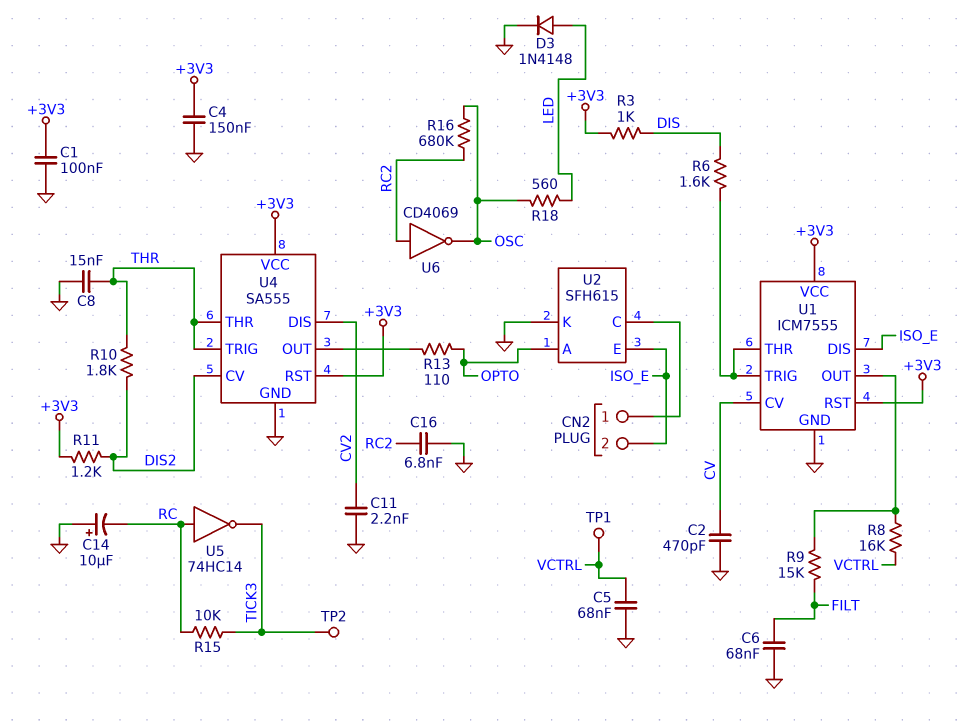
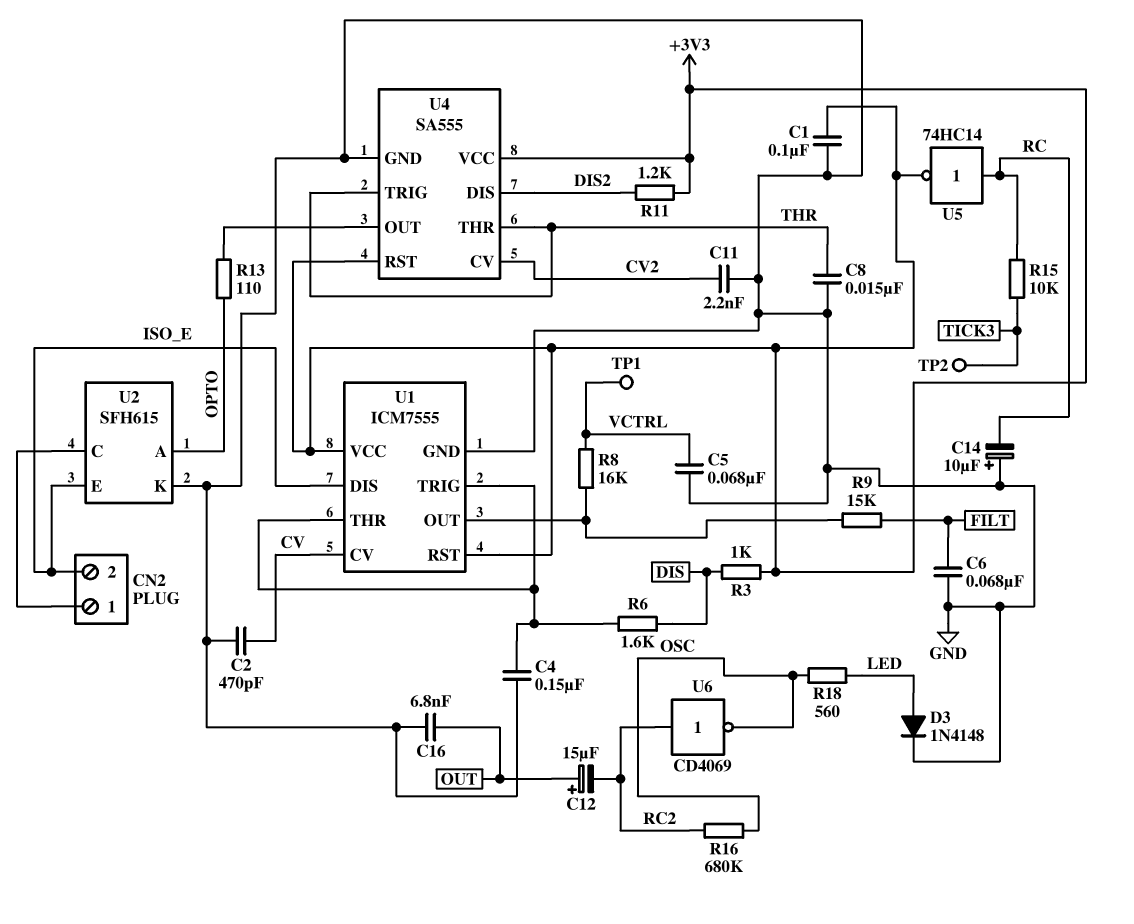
C4: 150nF (+3V3, GND) -> 150nF (GND, U1/THR)
C12: none -> 15uF (plus OUT, minus RC2)
C16: 6.8nF (GND, RC2) -> 6.8nF (GND, OUT)
R10: 1.8k (DIS2, THR) -> none
U4 pin CV: DIS2 -> CV2
U4 pin DIS: CV2 -> DIS2
U5: NOT 74HC14 (in RC, out TICK3) -> NOT 74HC14 (in RC, out +3V3)

